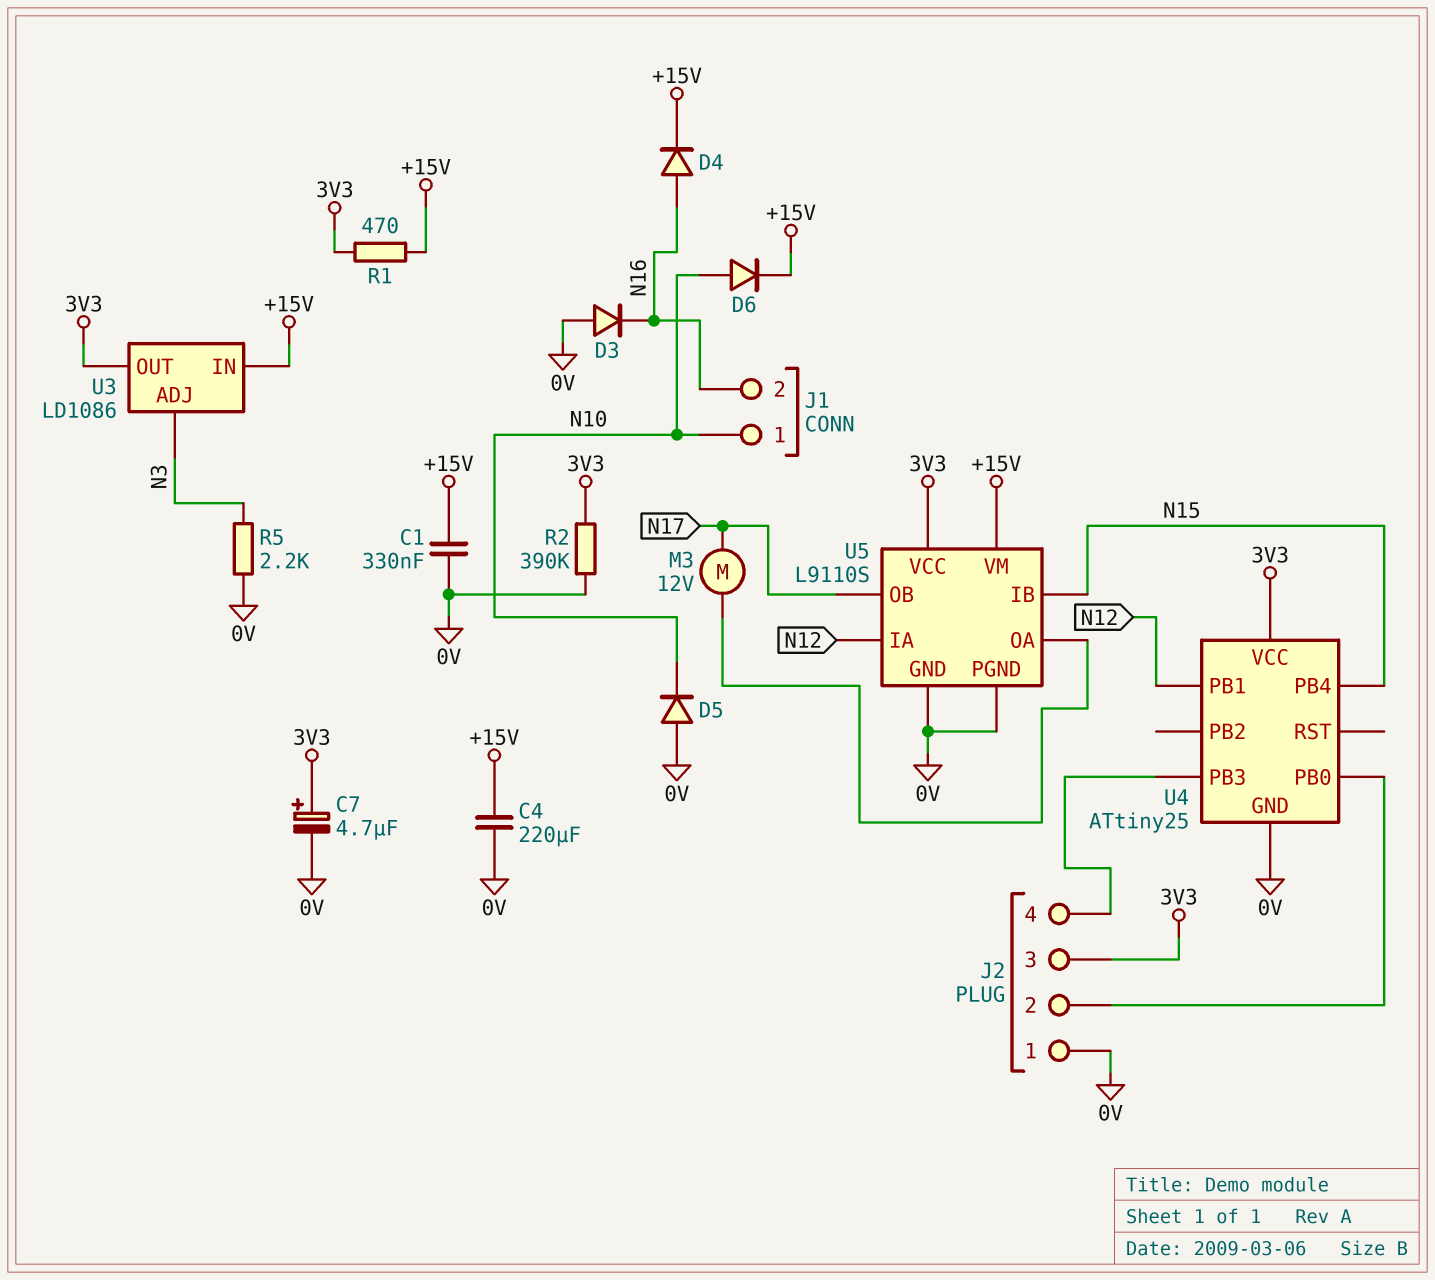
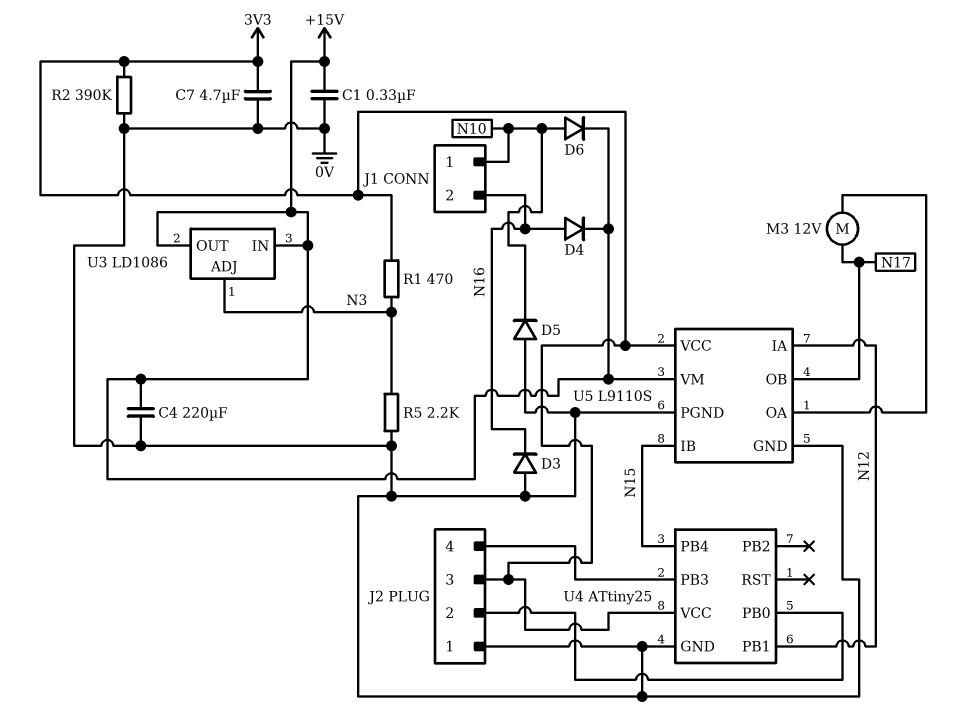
C7: 4.7uF (plus 3V3, minus 0V) -> 4.7uF (0V, 3V3)
R1: 470 (+15V, 3V3) -> 470 (3V3, N3)
U3 pin OUT: 3V3 -> +15V

